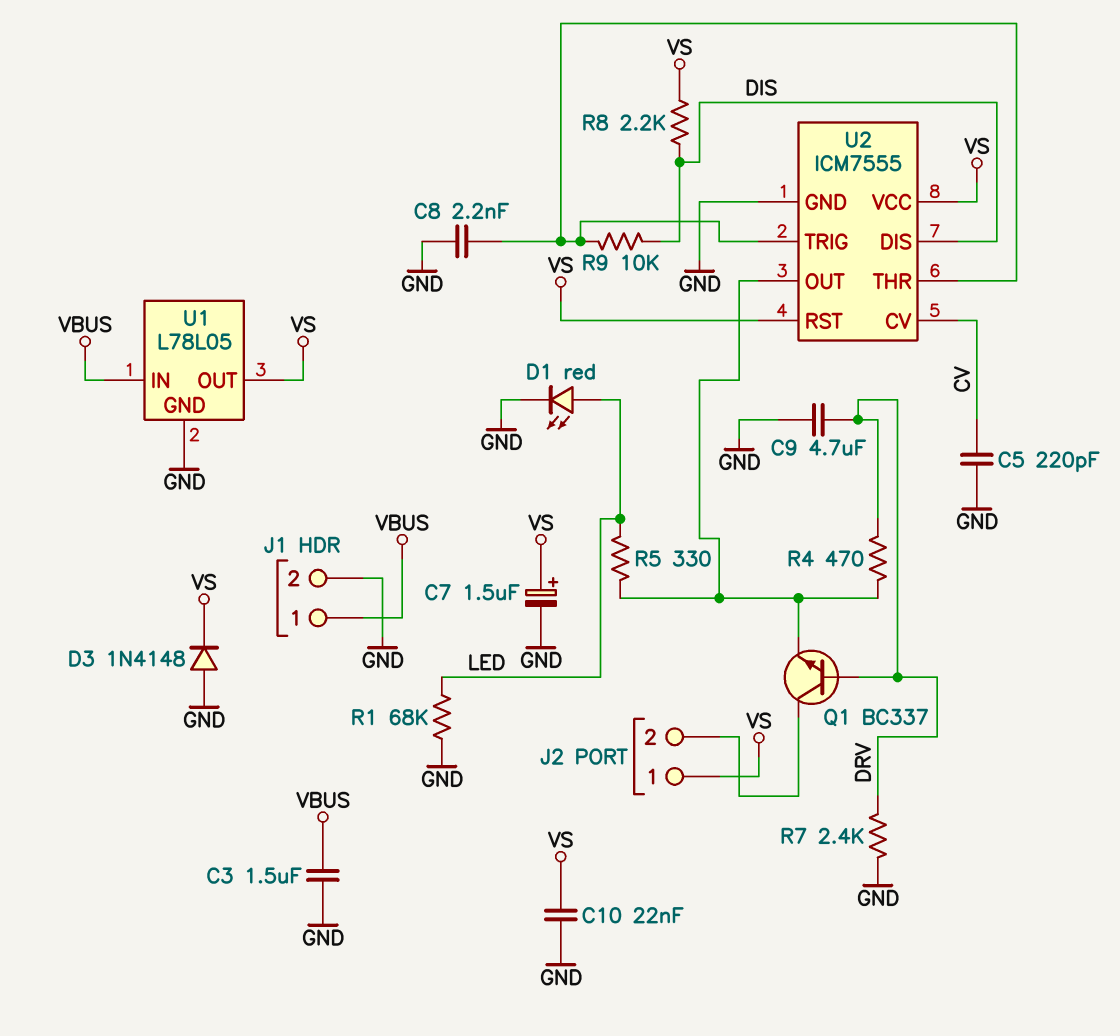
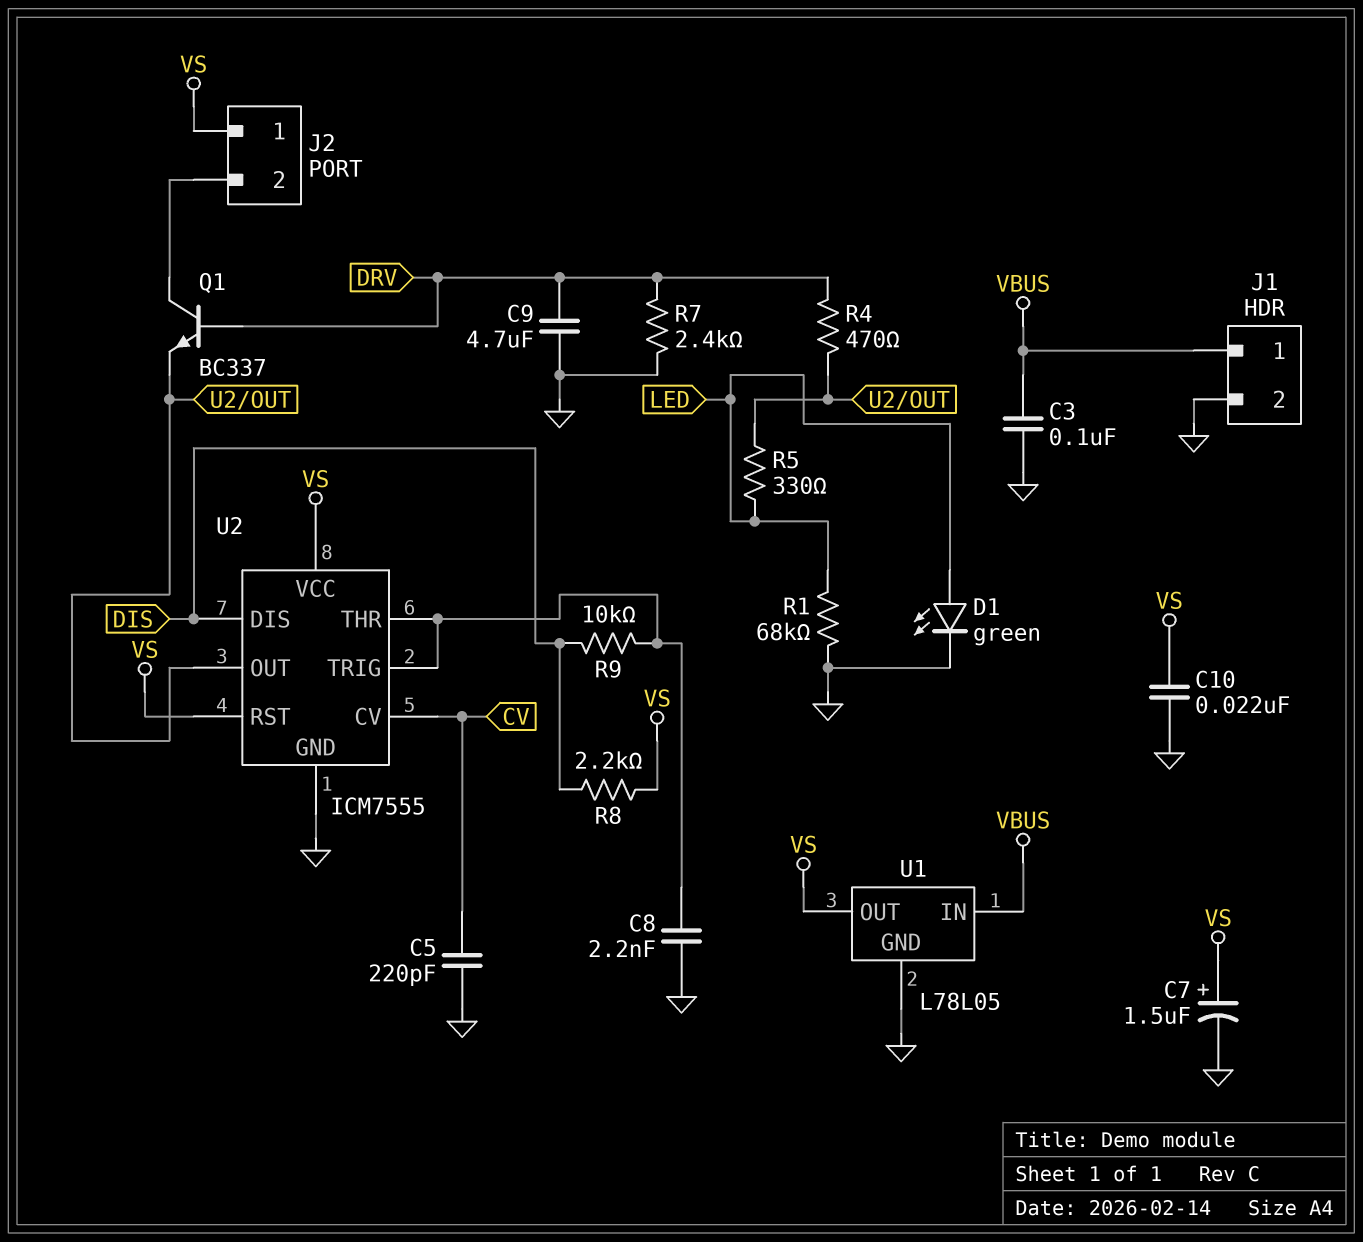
C3: 1.5uF (GND, VBUS) -> 100nF (GND, VBUS)
D1: LED red (A LED, K GND) -> LED green (A LED, K GND)
D3: diode 1N4148 (A GND, K VS) -> none

